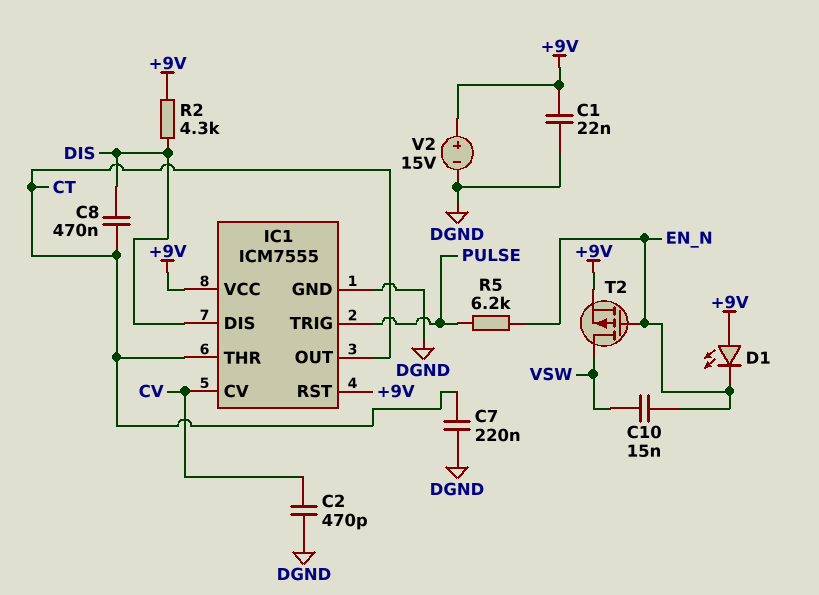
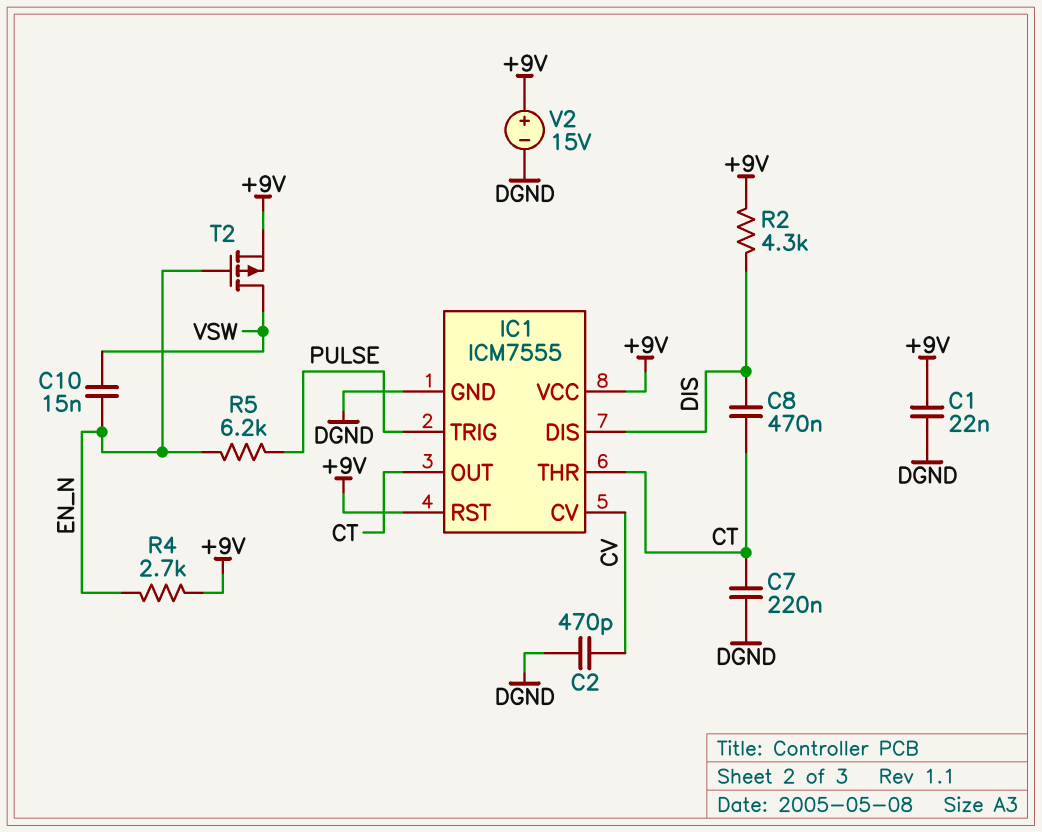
D1: LED (A +9V, K EN_N) -> none
R4: none -> 2.7k (+9V, EN_N)

